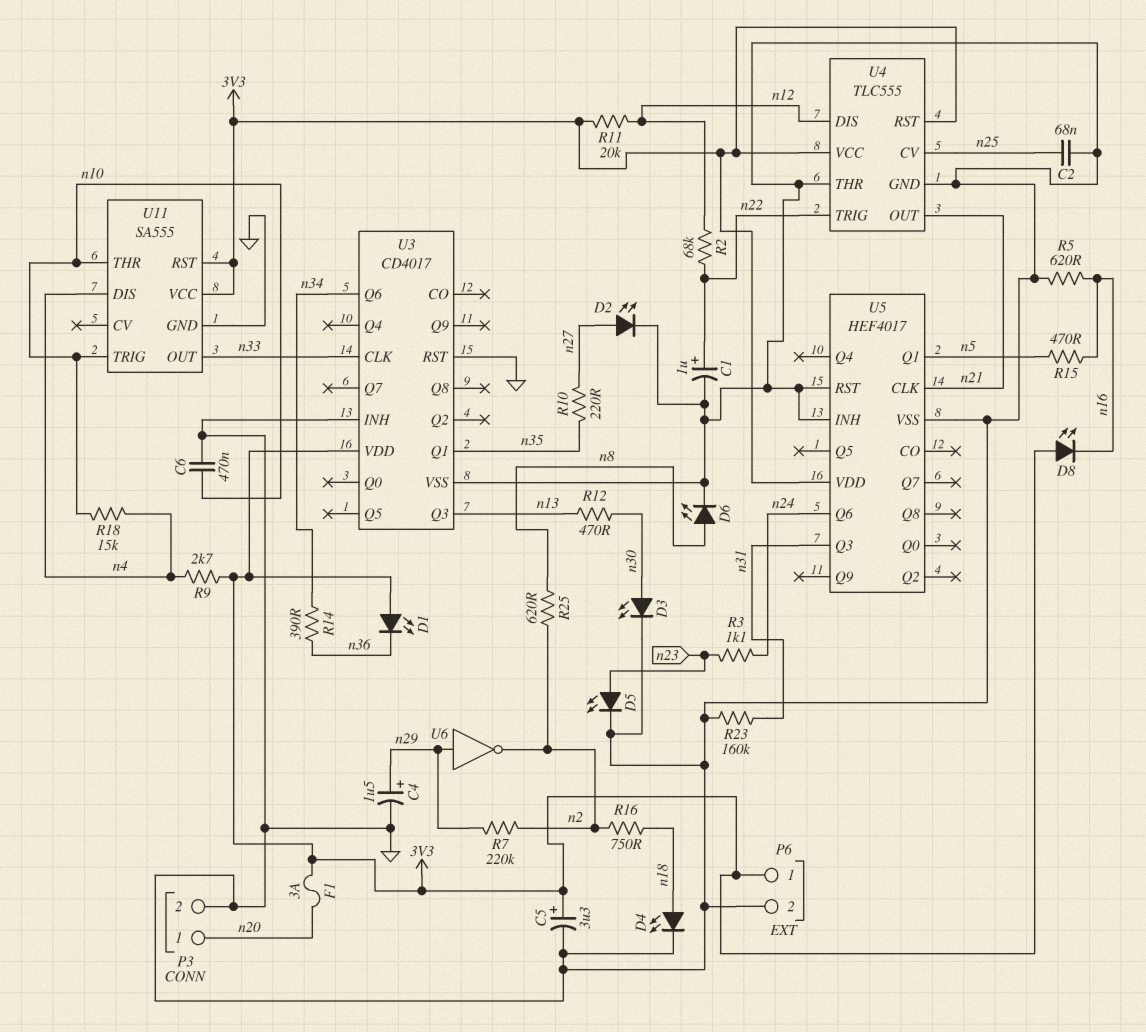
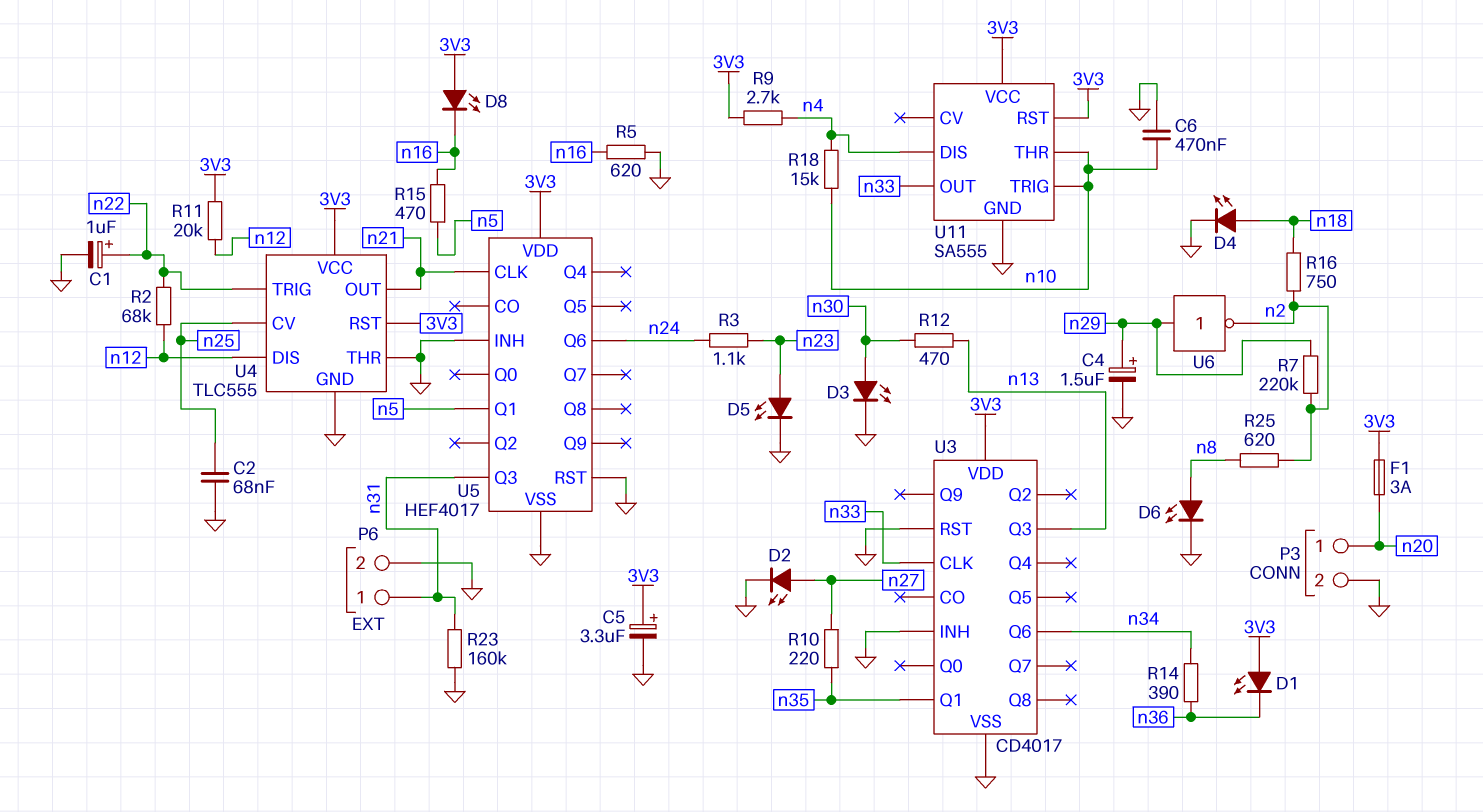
P6 pin 1: 3V3 -> n31

